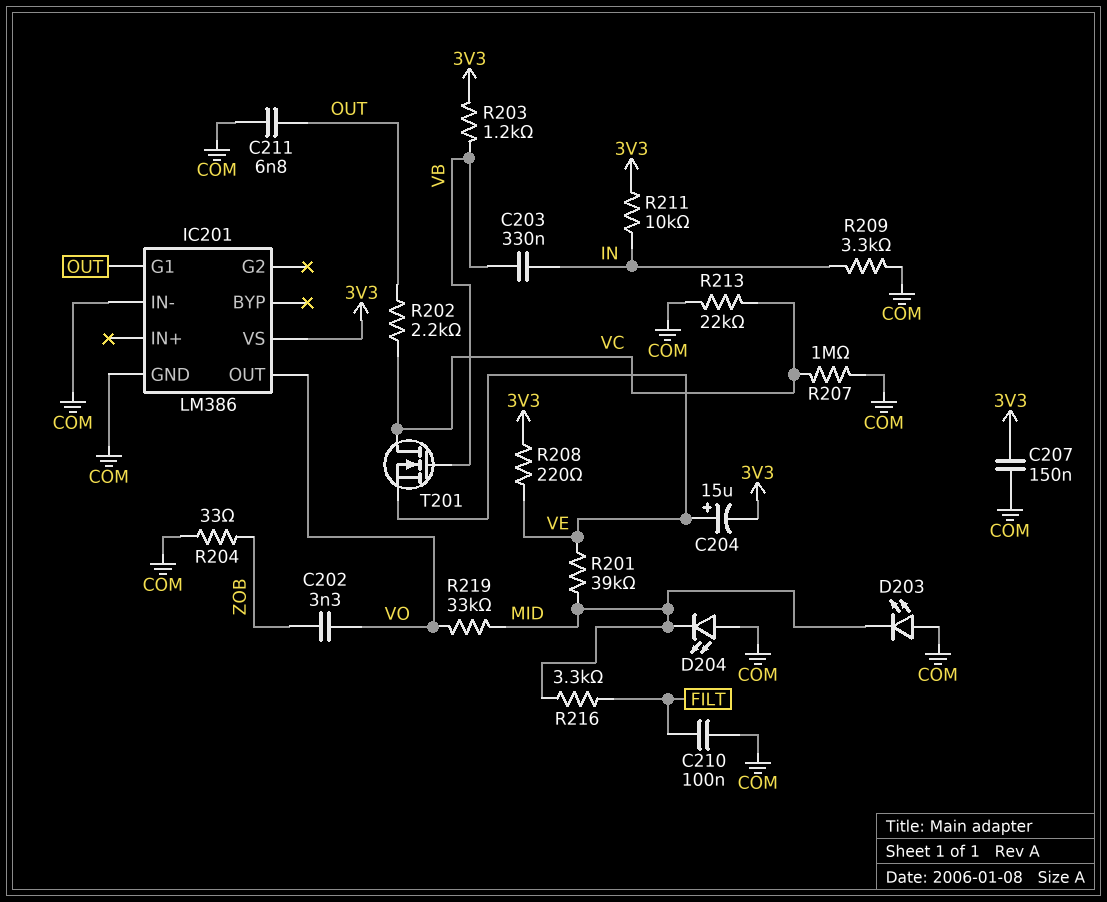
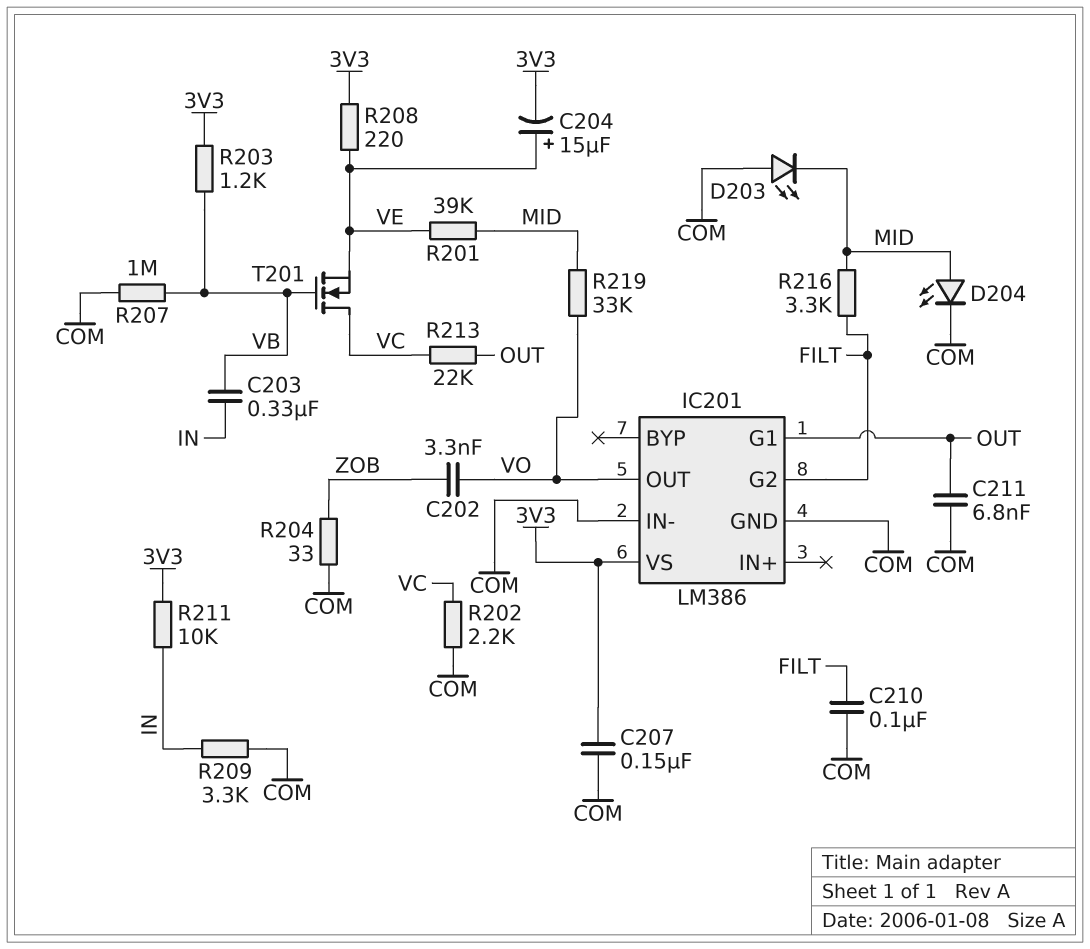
D204: LED (A COM, K MID) -> LED (A MID, K COM)
IC201 pin G2: none -> FILT
R202: 2.2k (OUT, VC) -> 2.2k (COM, VC)
R207: 1M (COM, VC) -> 1M (COM, VB)
R213: 22k (COM, VC) -> 22k (OUT, VC)

